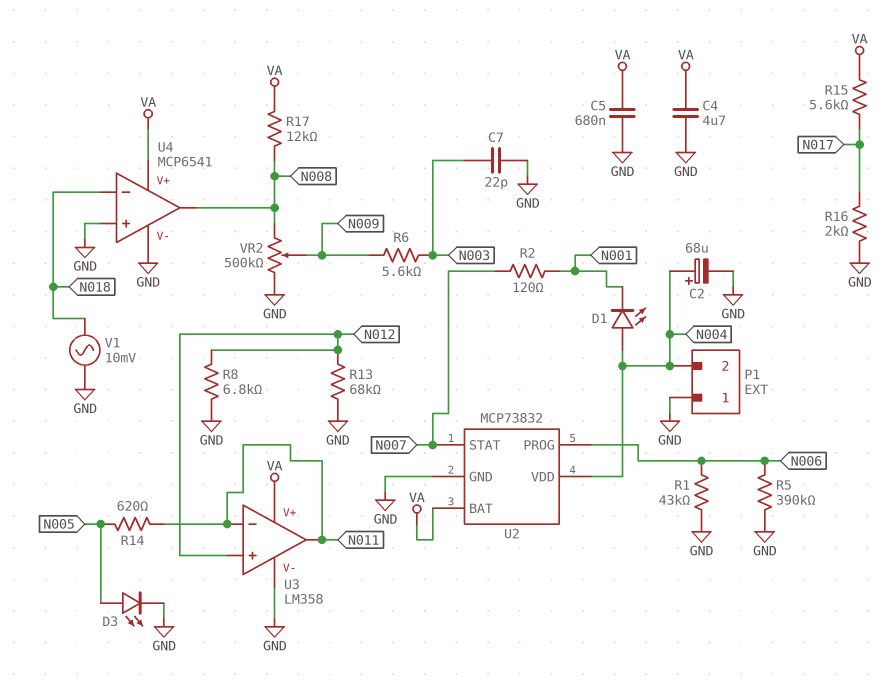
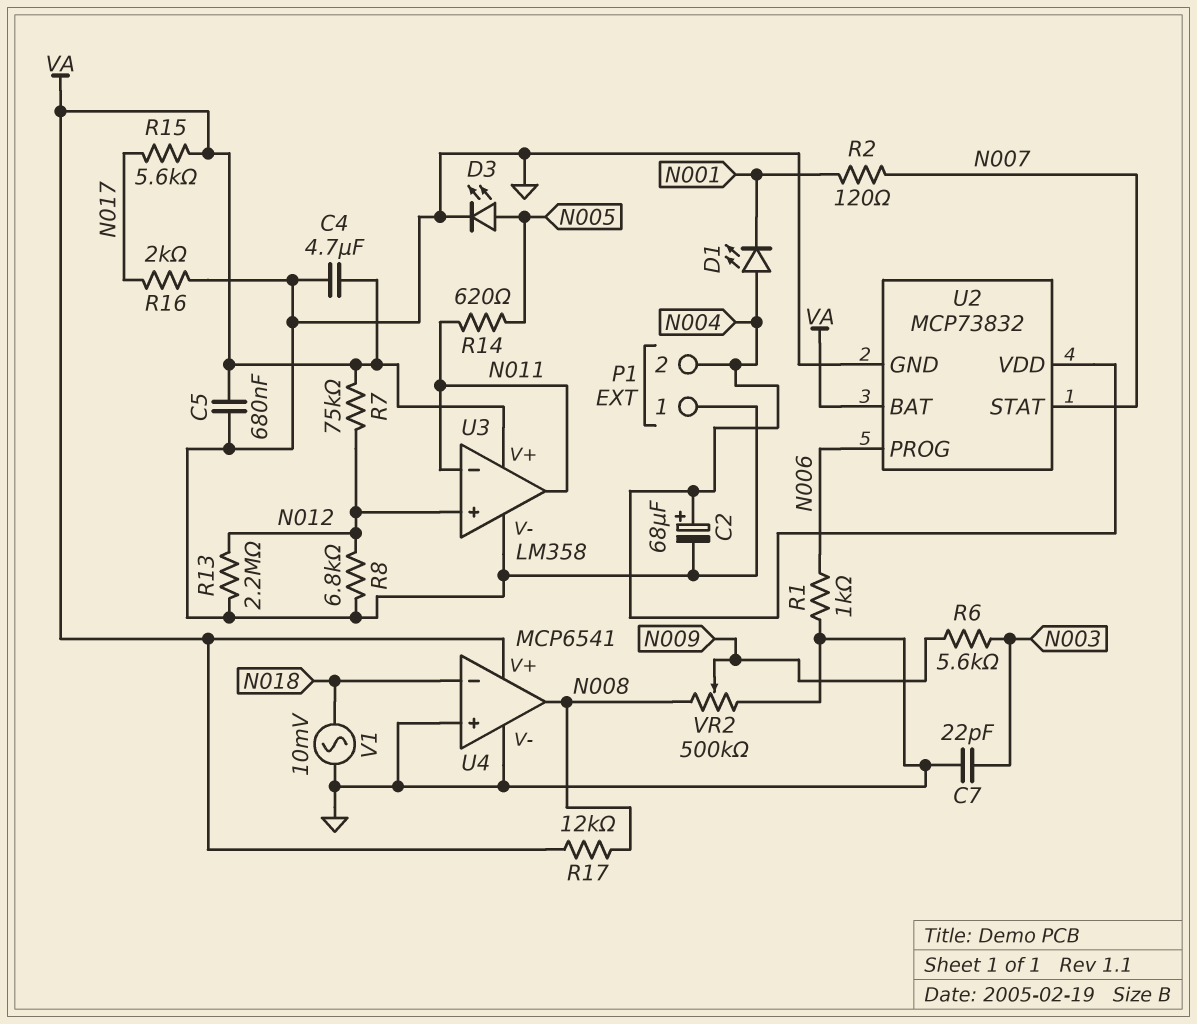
R1: 43k (GND, N006) -> 1k (GND, N006)
R5: 390k (GND, N006) -> none
R7: none -> 75k (N012, VA)
R13: 68k (GND, N012) -> 2.2M (GND, N012)

